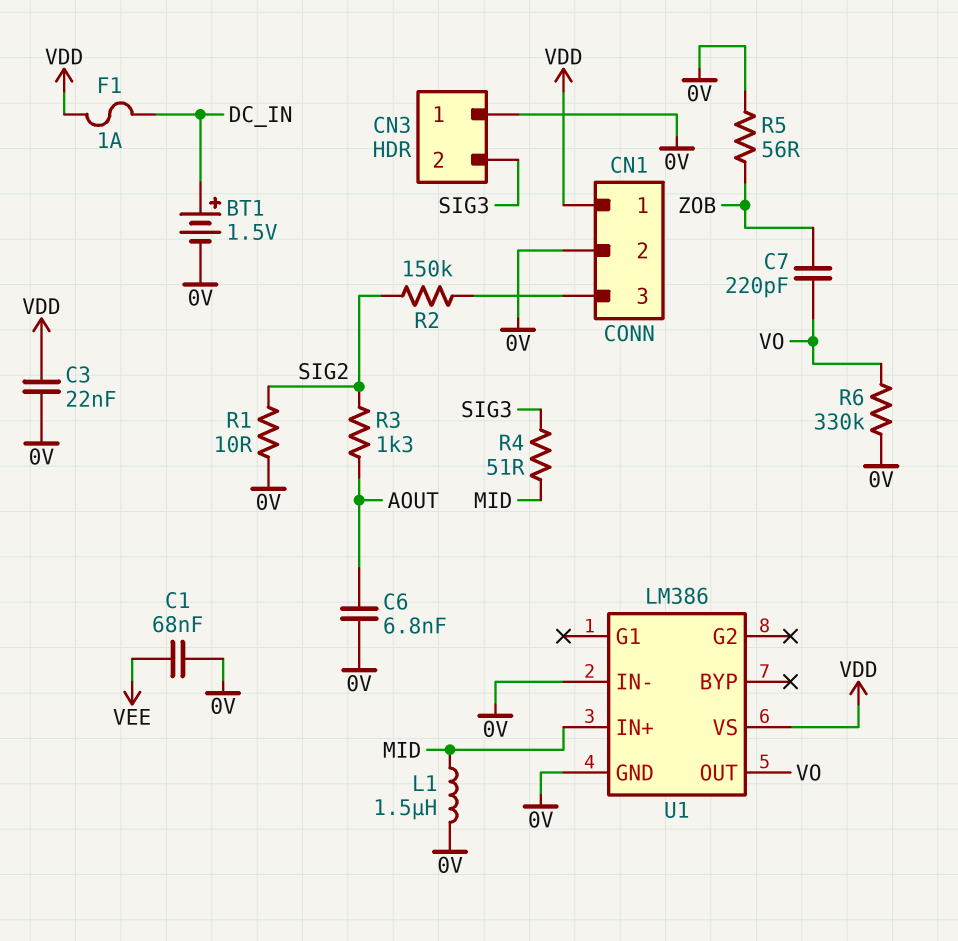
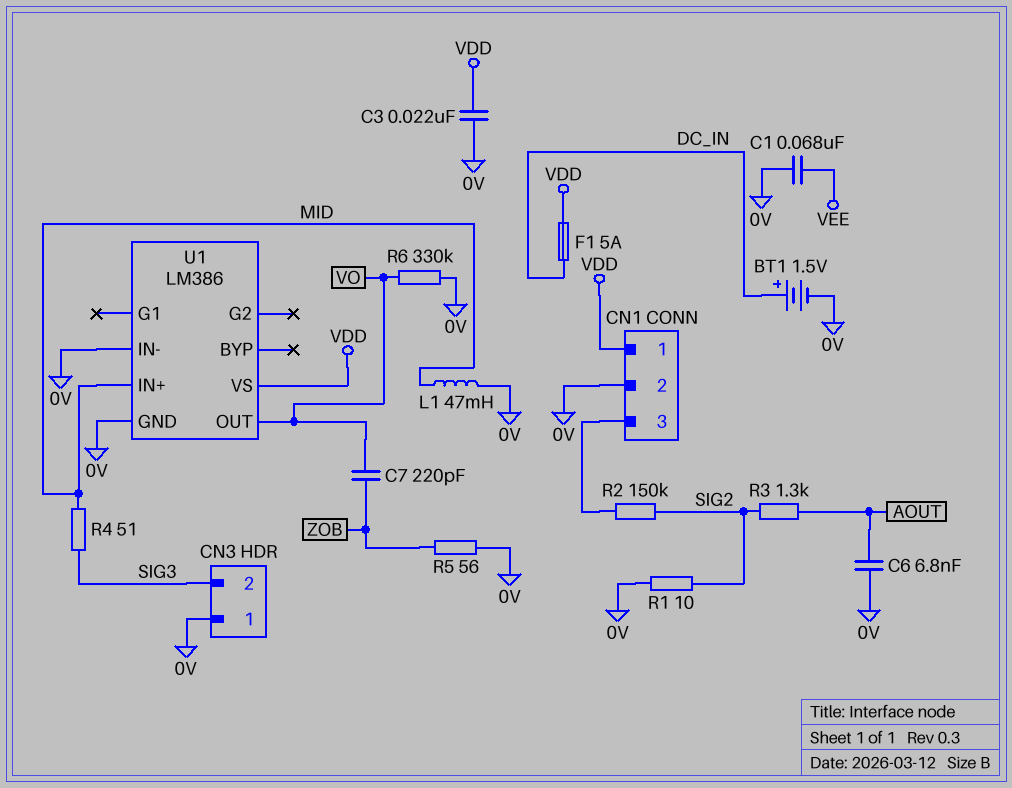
F1: 1A (DC_IN, VDD) -> 5A (DC_IN, VDD)
L1: 1.5uH (0V, MID) -> 47mH (0V, MID)

